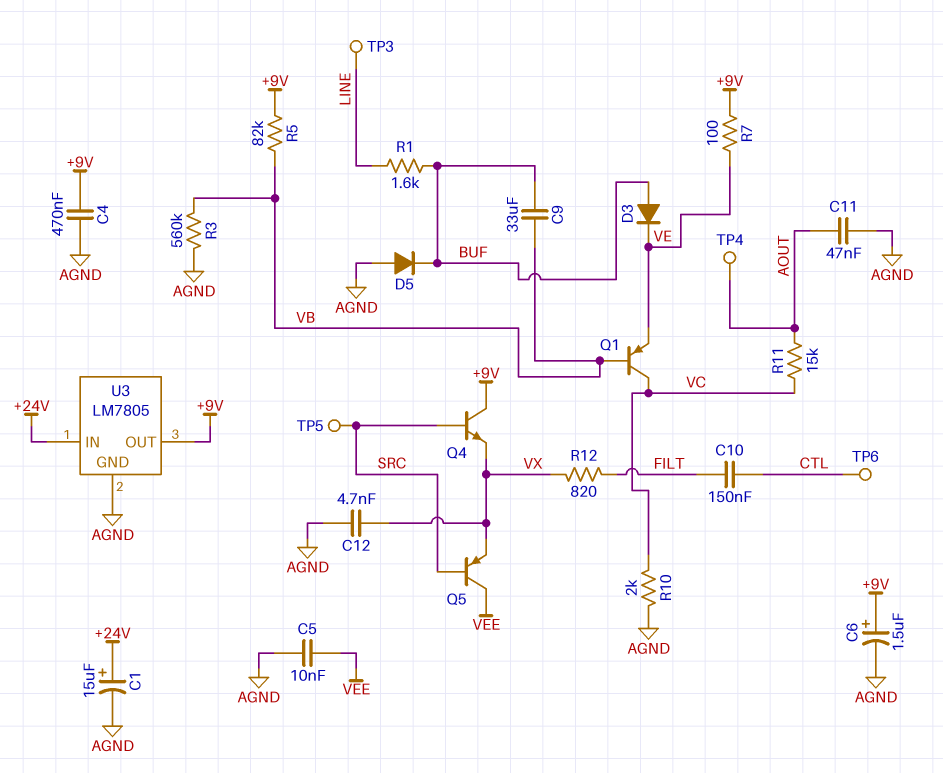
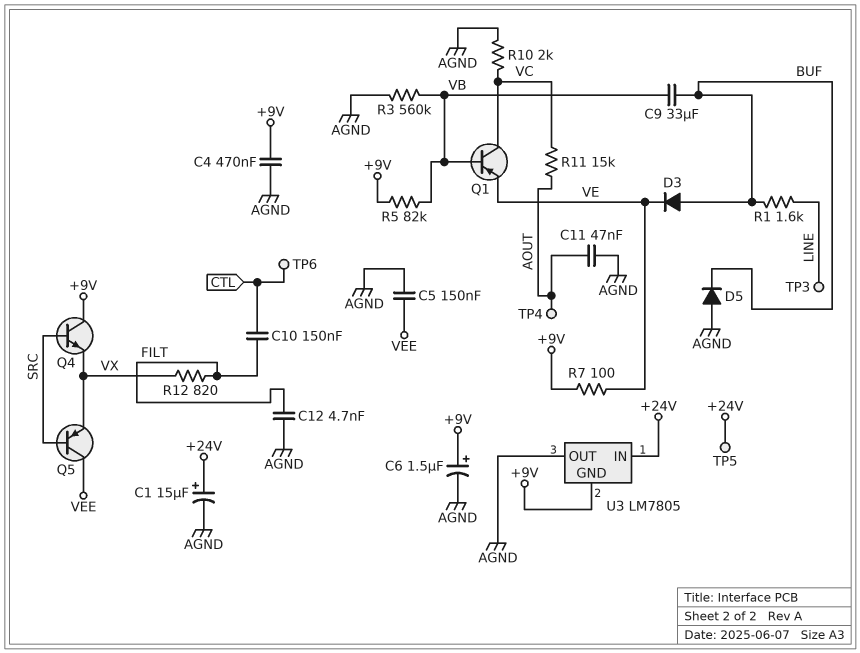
C5: 10nF (AGND, VEE) -> 150nF (AGND, VEE)
C12: 4.7nF (AGND, VX) -> 4.7nF (AGND, FILT)
TP5: test point (SRC) -> test point (+24V)
U3 pin GND: AGND -> +9V
U3 pin OUT: +9V -> AGND

